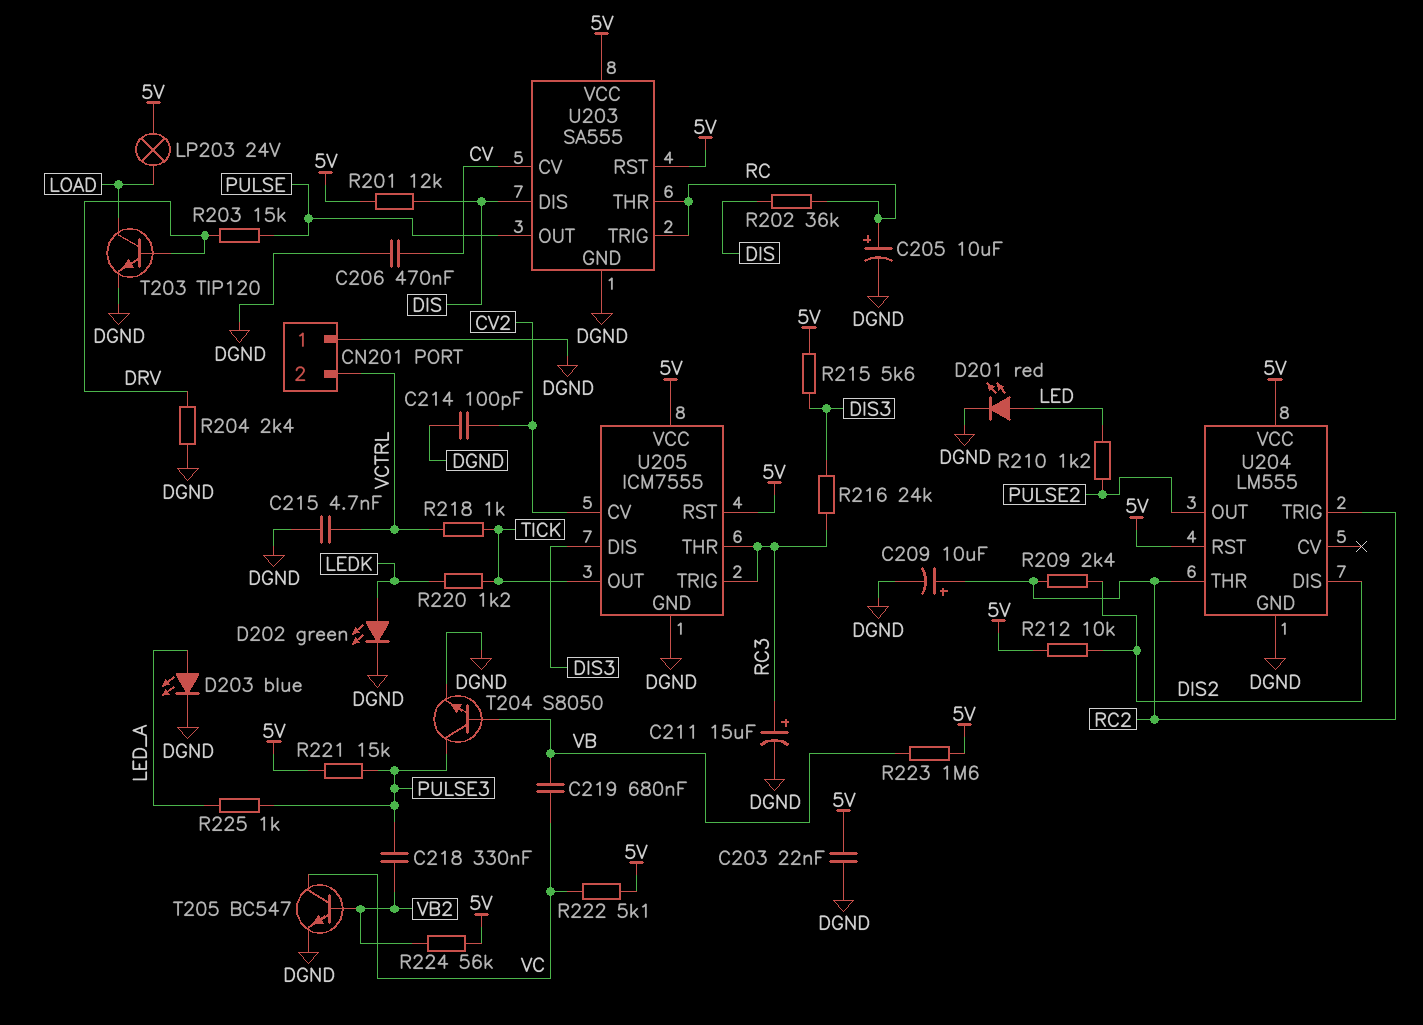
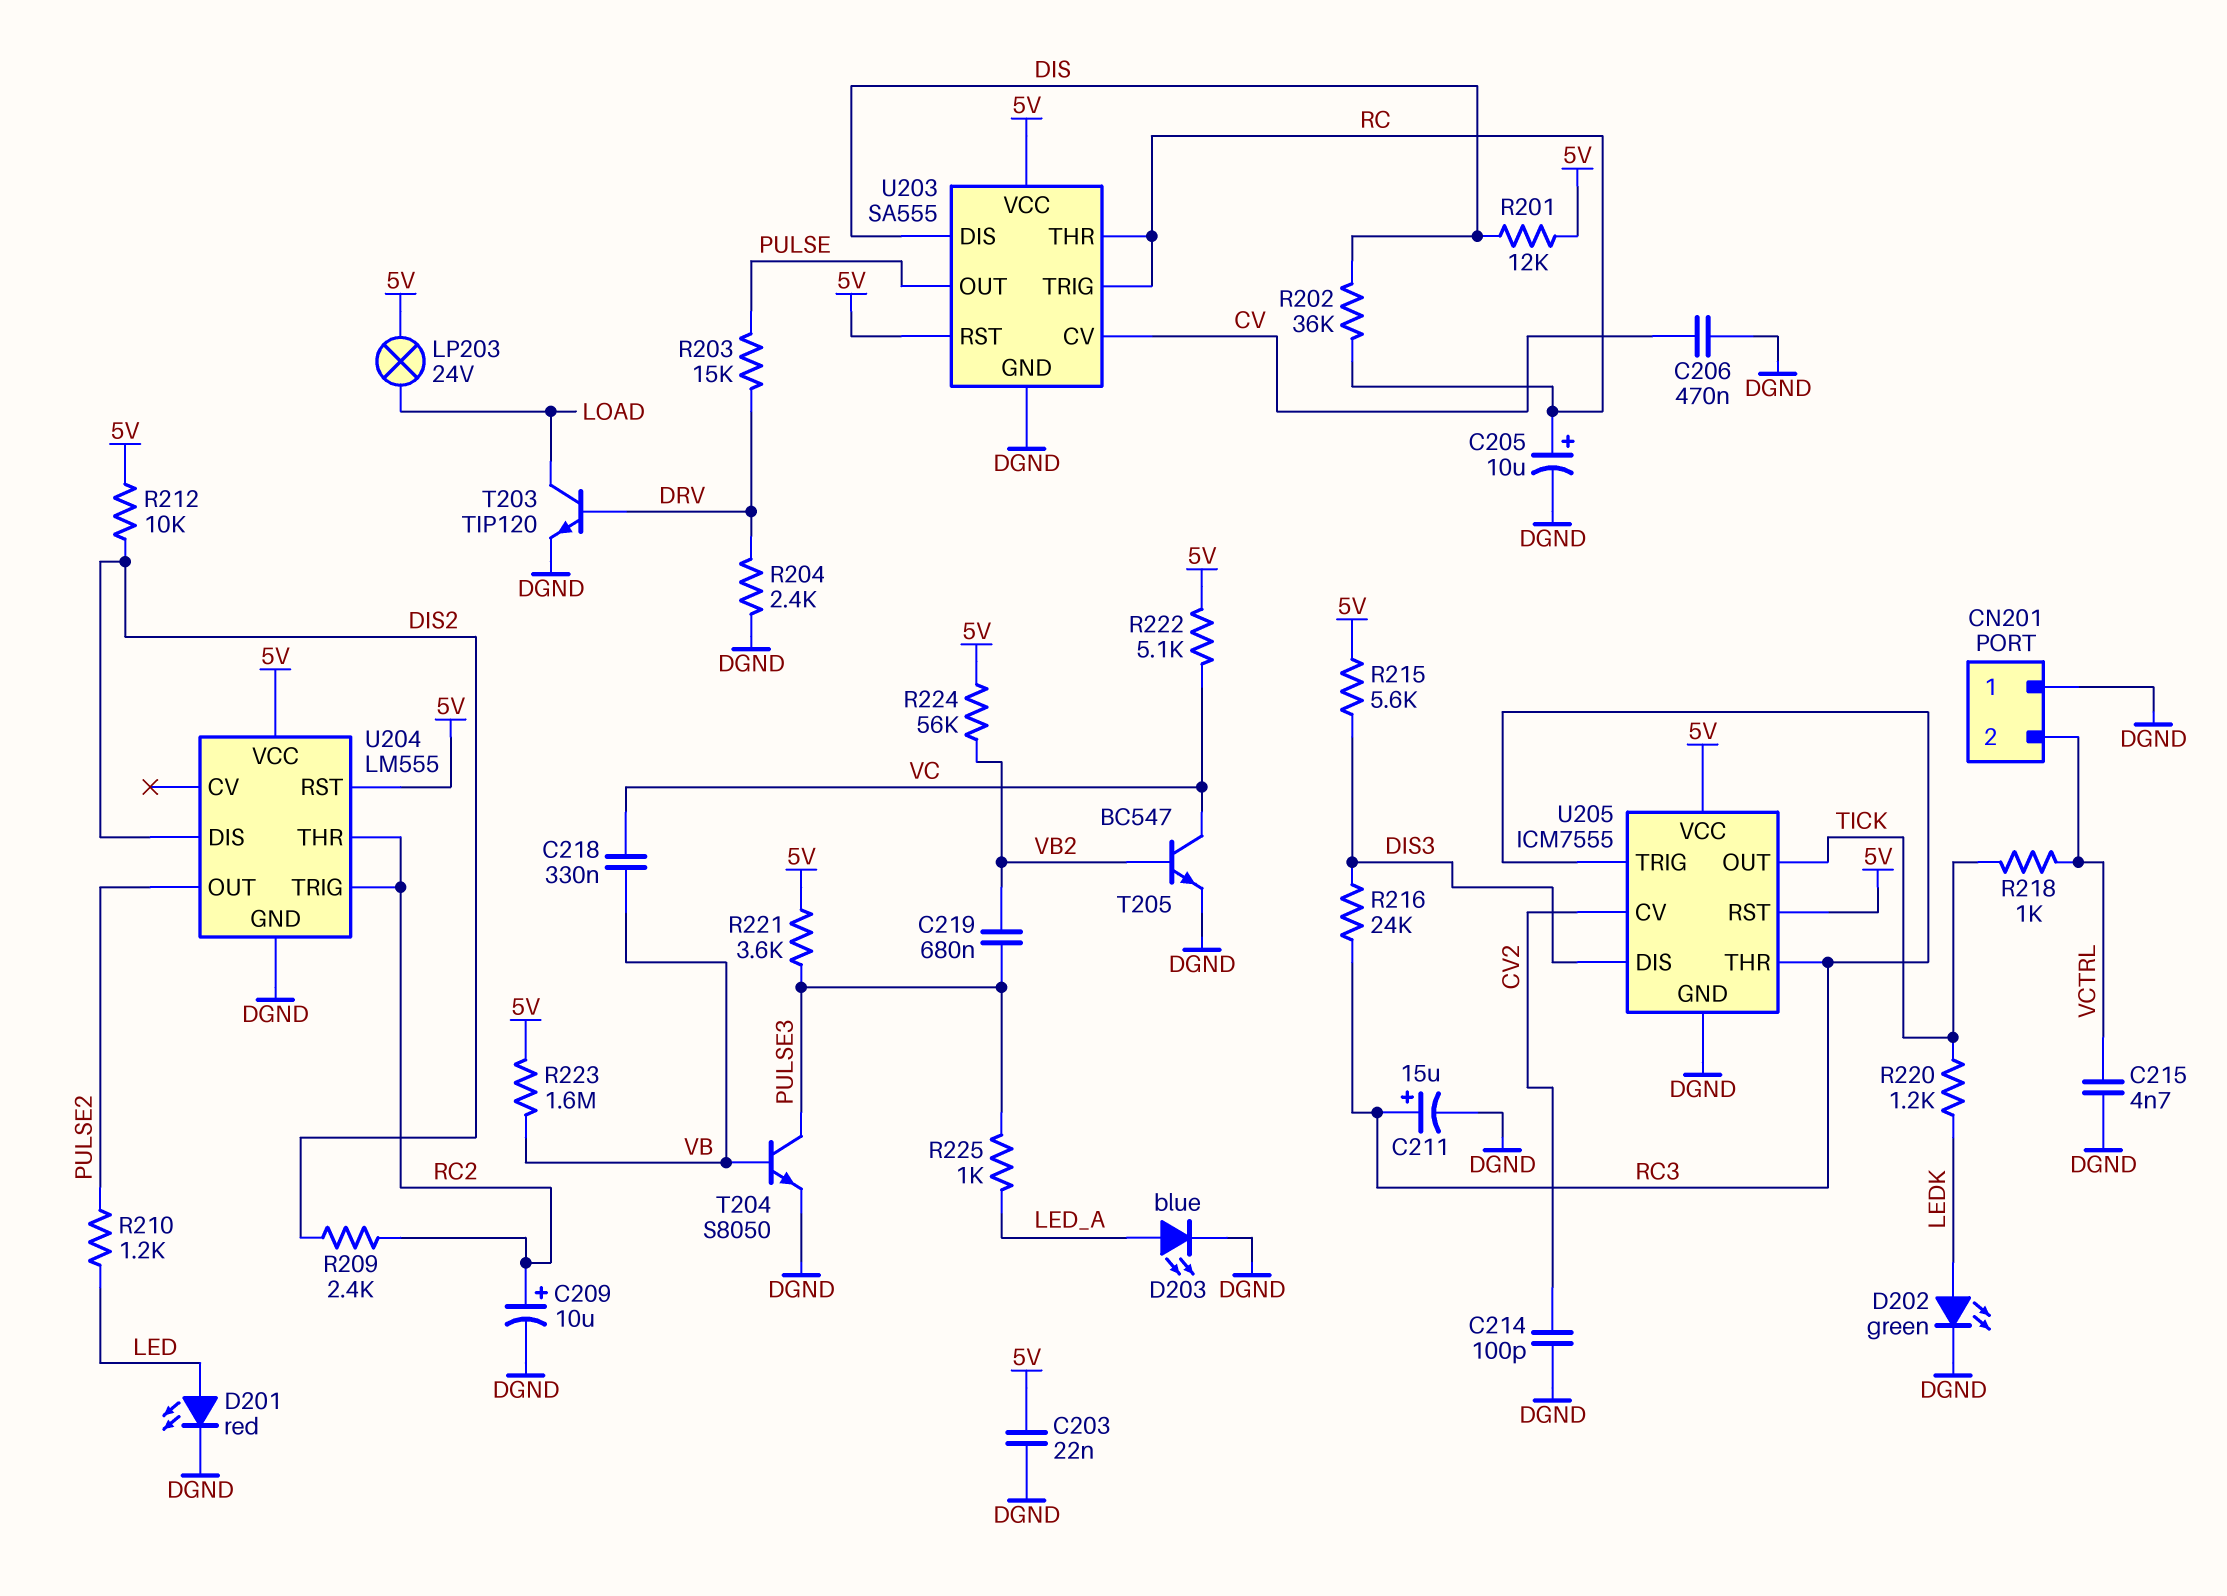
C218: 330nF (PULSE3, VB2) -> 330nF (VB, VC)
C219: 680nF (VB, VC) -> 680nF (PULSE3, VB2)
R221: 15k (5V, PULSE3) -> 3.6k (5V, PULSE3)

